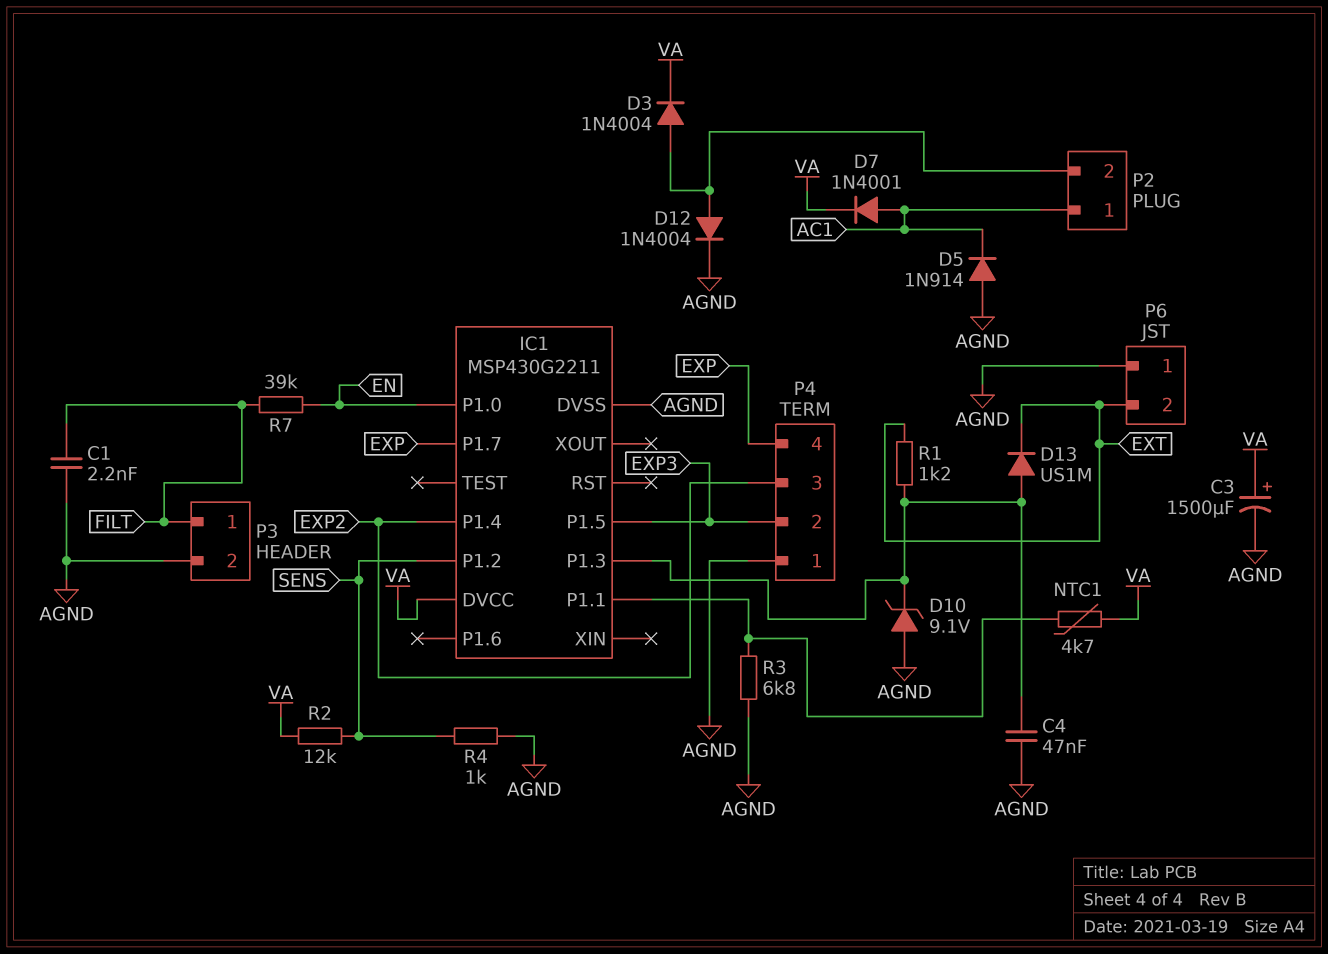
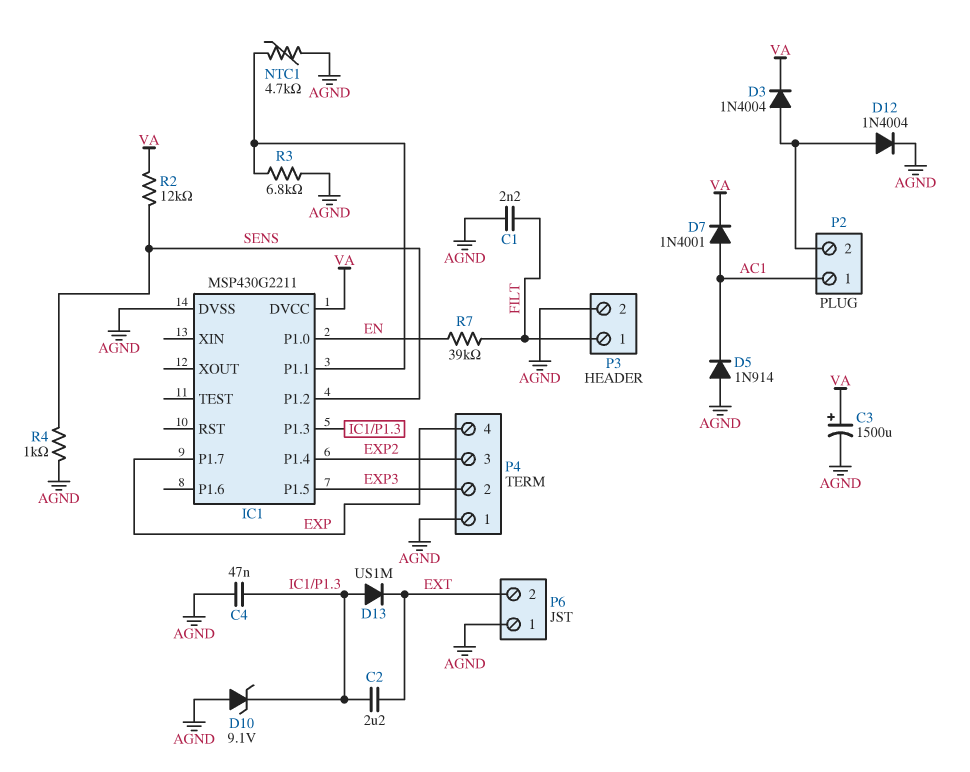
C2: none -> 2.2uF (EXT, IC1/P1.3)
NTC1: 4.7k (IC1/P1.1, VA) -> 4.7k (AGND, IC1/P1.1)
R1: 1.2k (EXT, IC1/P1.3) -> none

